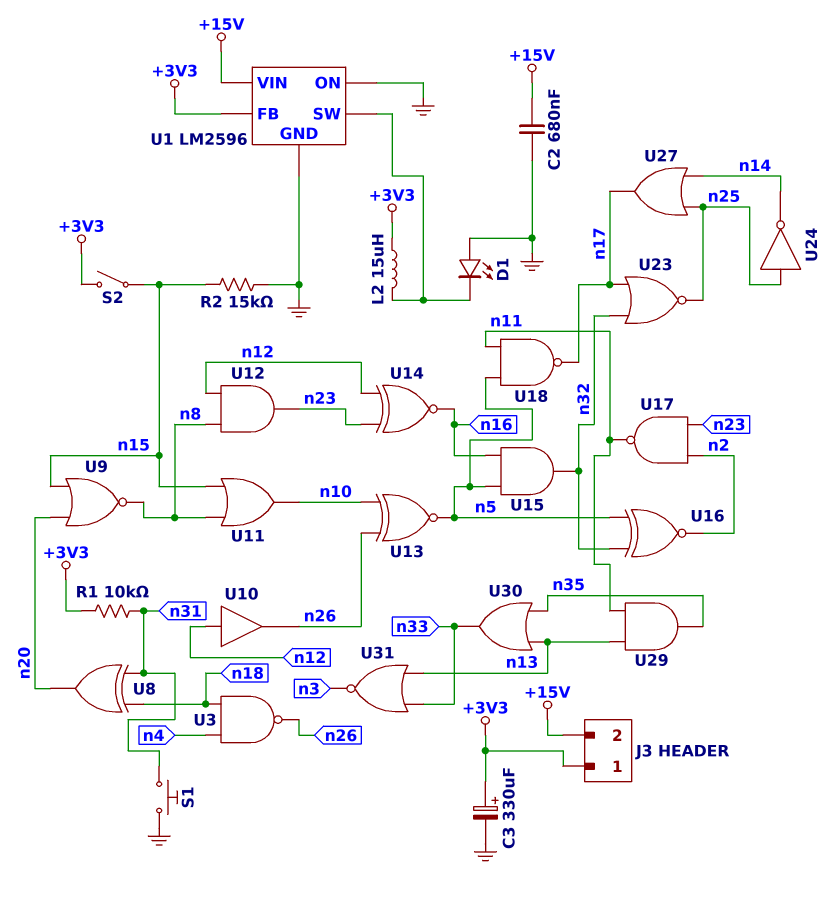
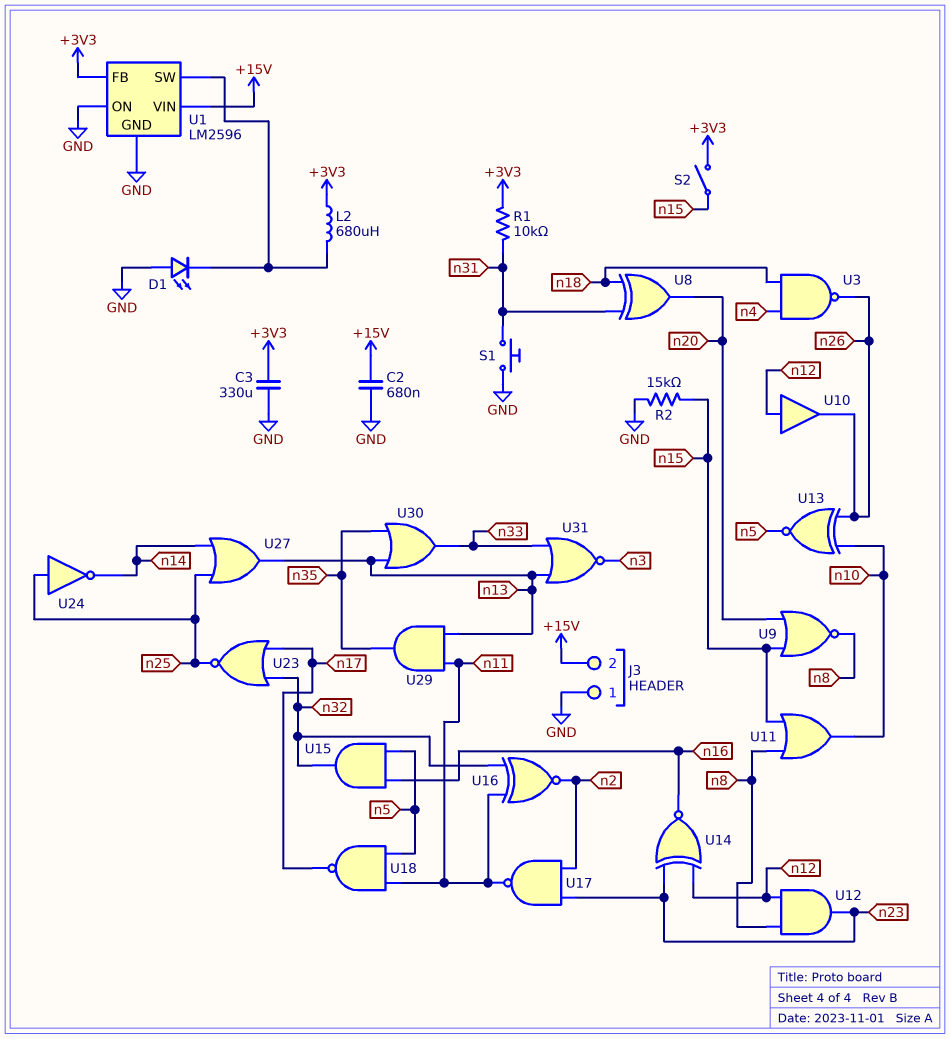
C3: 330uF (plus +3V3, minus GND) -> 330uF (+3V3, GND)
J3 pin 1: +3V3 -> GND
L2: 15uH (+3V3, U1/SW) -> 680uH (+3V3, U1/SW)
U16: XNOR (in n5, in n32, out n2) -> XNOR (in n11, in n32, out n2)
U27: OR (in n14, in n25, out n17) -> OR (in n14, in n25, out n13)

